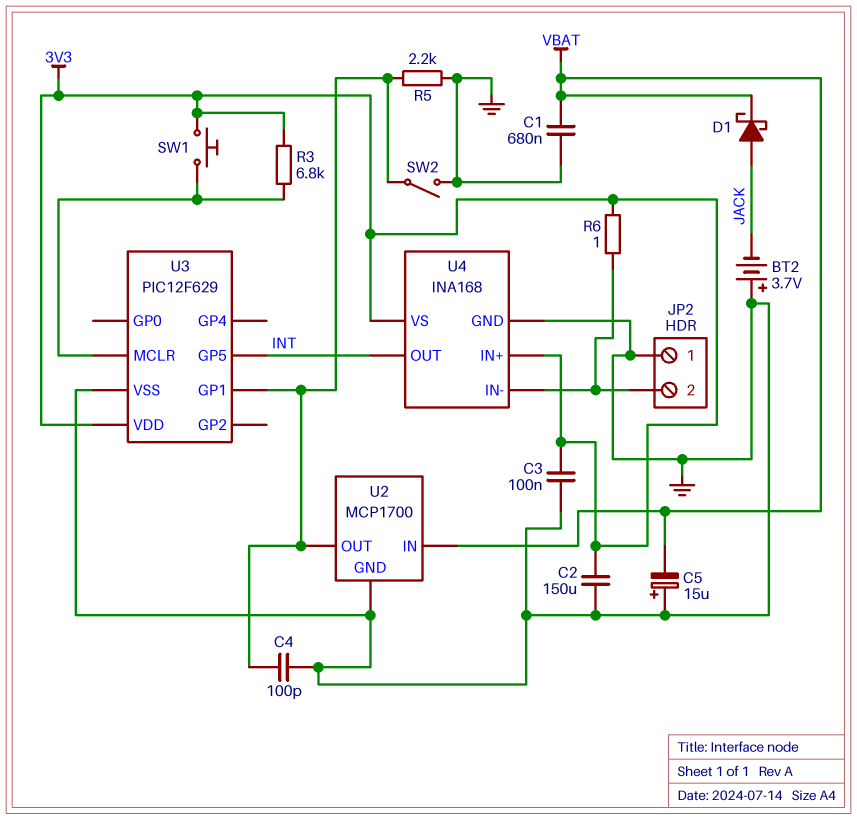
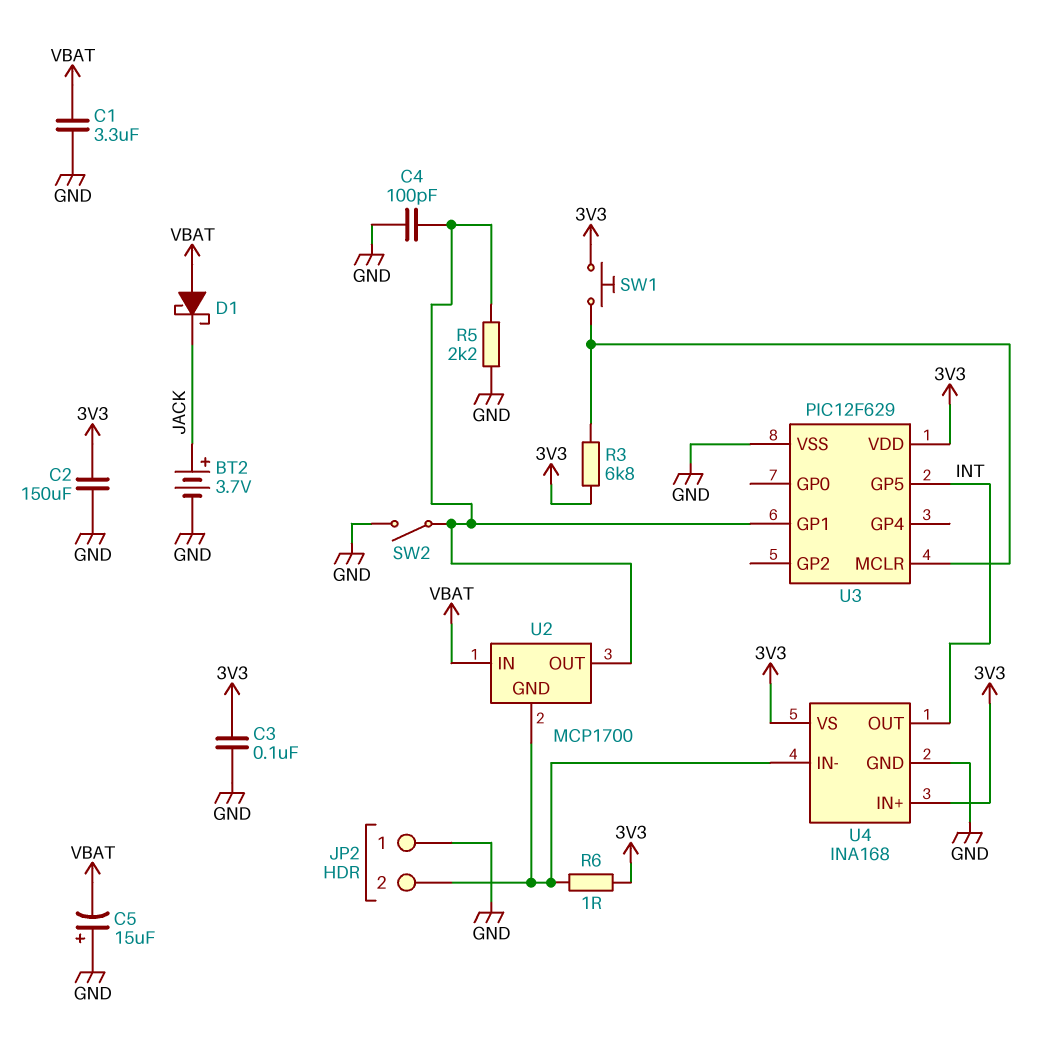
BT2: 3.7V (plus GND, minus JACK) -> 3.7V (plus JACK, minus GND)
C1: 680nF (GND, VBAT) -> 3.3uF (GND, VBAT)
D1: schottky (A JACK, K VBAT) -> schottky (A VBAT, K JACK)
U2 pin GND: GND -> JP2/2

